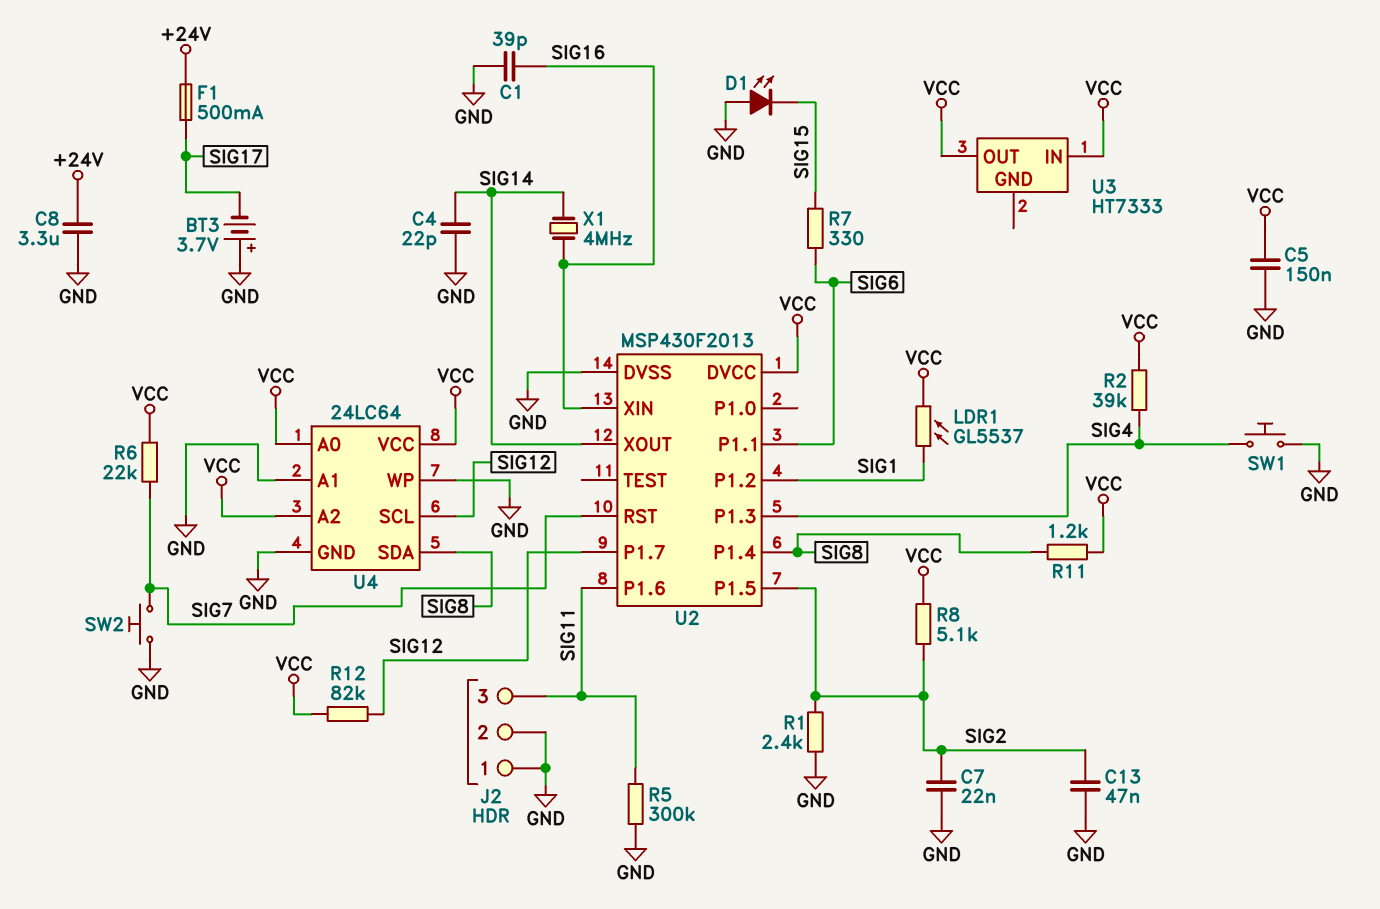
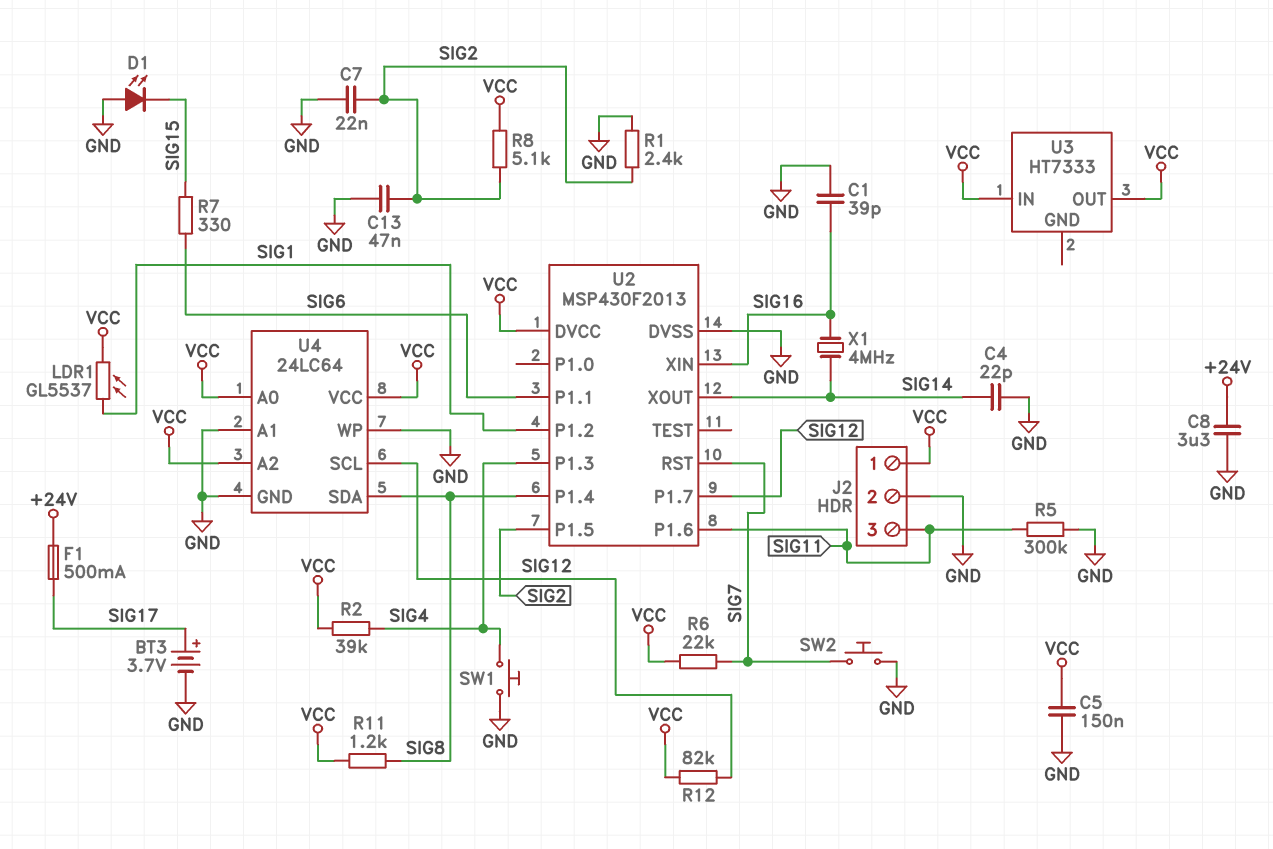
BT3: 3.7V (plus GND, minus SIG17) -> 3.7V (plus SIG17, minus GND)
J2 pin 1: GND -> VCC

